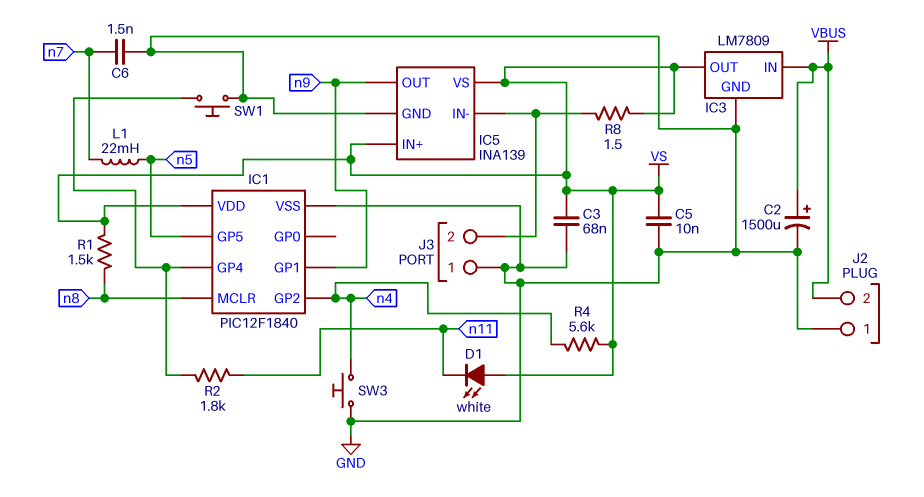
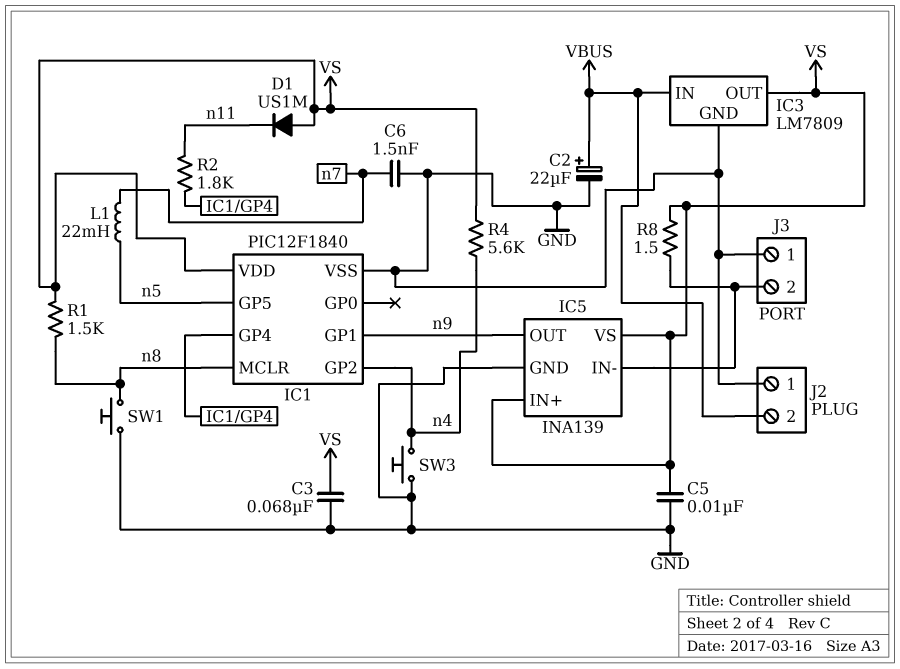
C2: 1500uF (plus VBUS, minus GND) -> 22uF (plus VBUS, minus GND)
D1: LED white (A VS, K n11) -> diode US1M (A VS, K n11)
SW1: button (GND, IC1/GP4) -> button (GND, n8)

